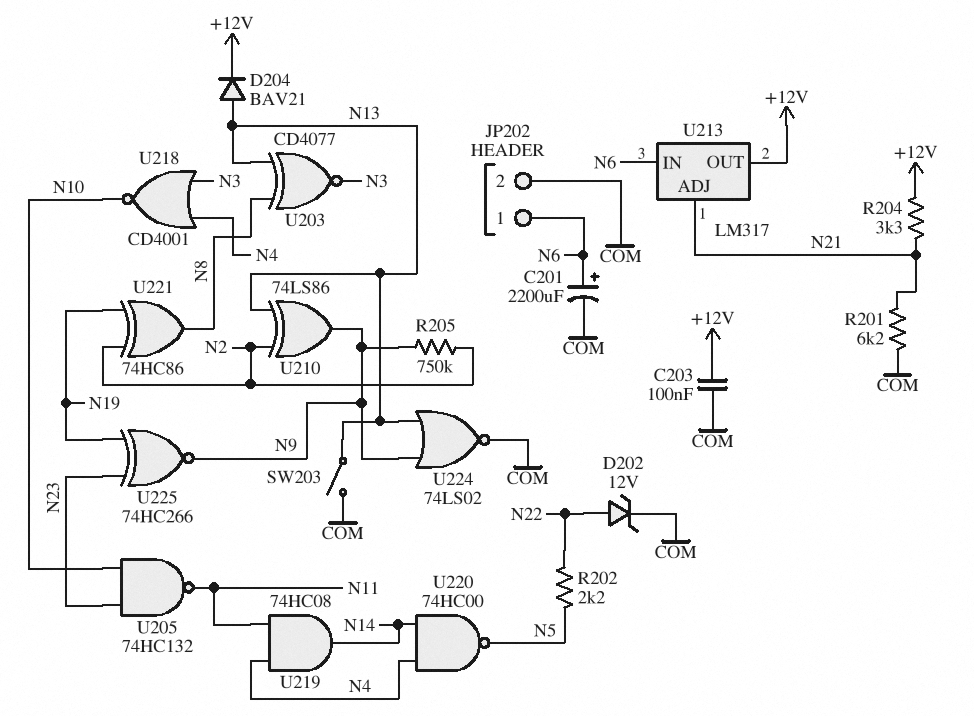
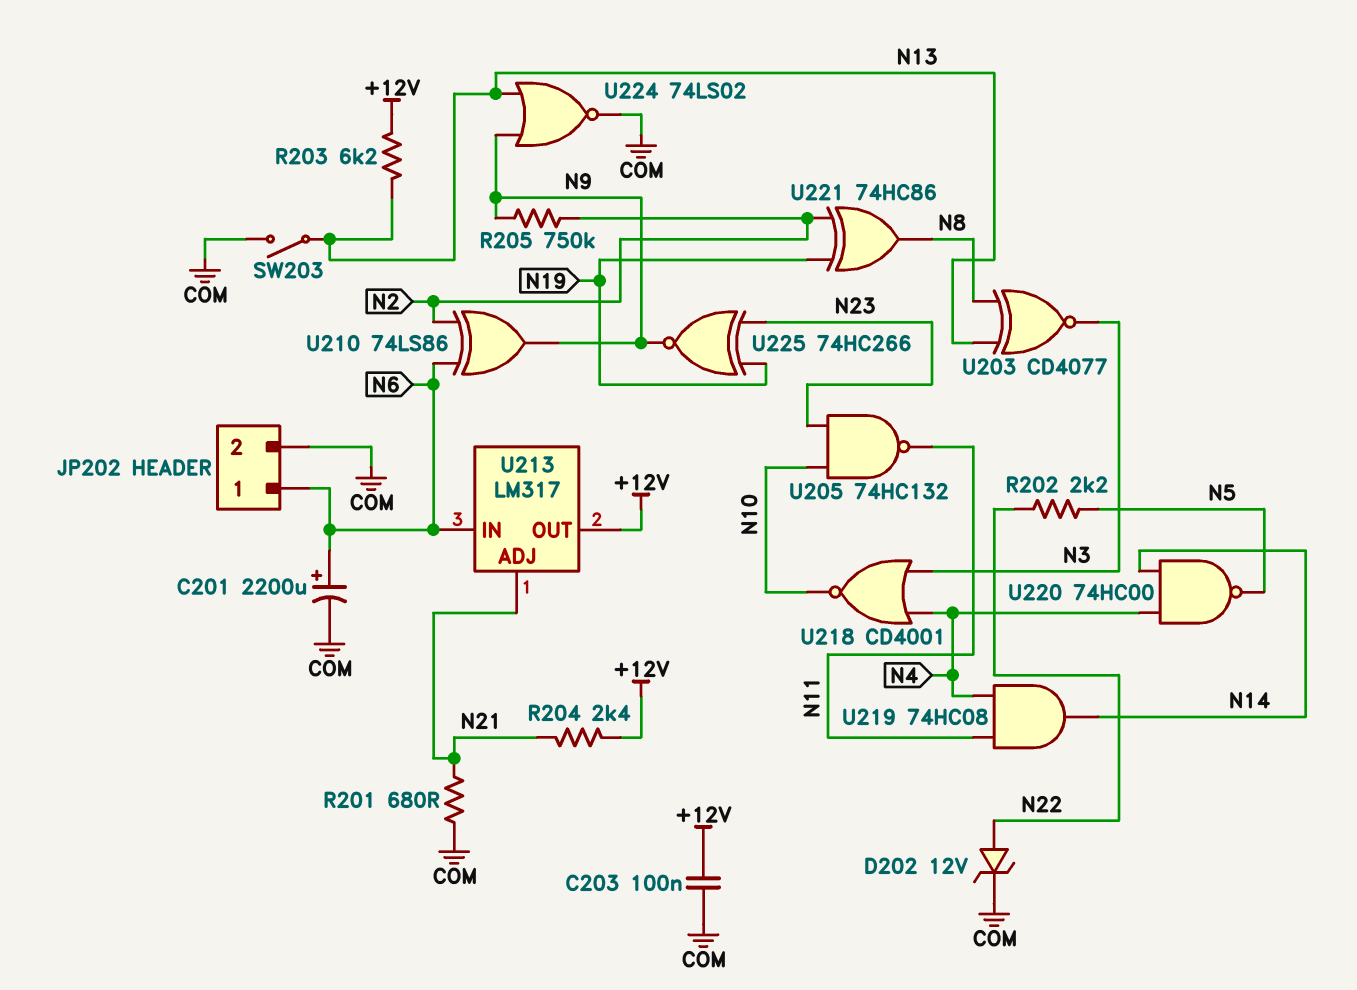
D204: diode BAV21 (A N13, K +12V) -> none
R201: 6.2k (COM, N21) -> 680 (COM, N21)
R203: none -> 6.2k (+12V, N13)
R204: 3.3k (+12V, N21) -> 2.4k (+12V, N21)
U210: XOR 74LS86 (in N2, in N13, out N9) -> XOR 74LS86 (in N2, in N6, out N9)

